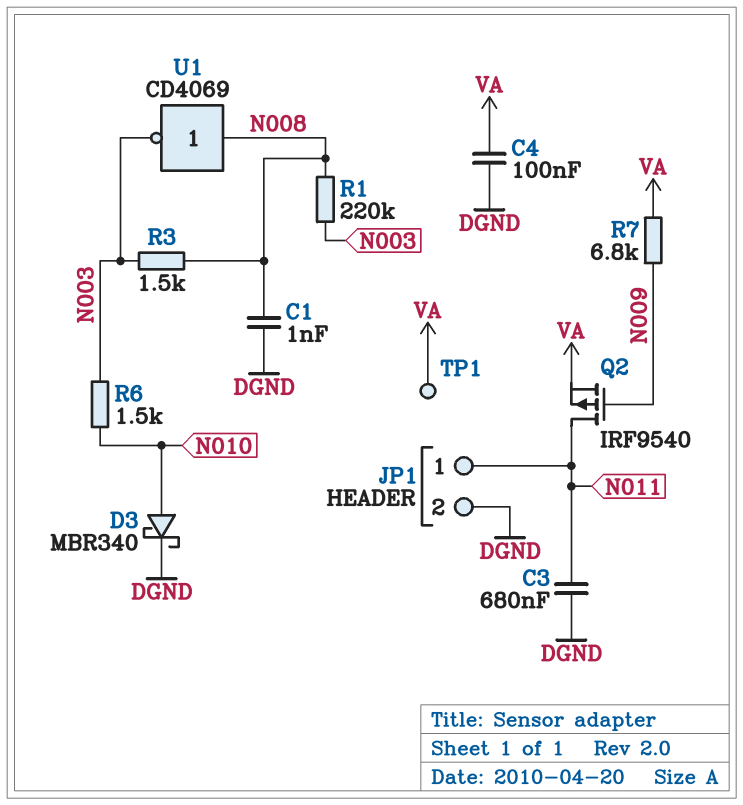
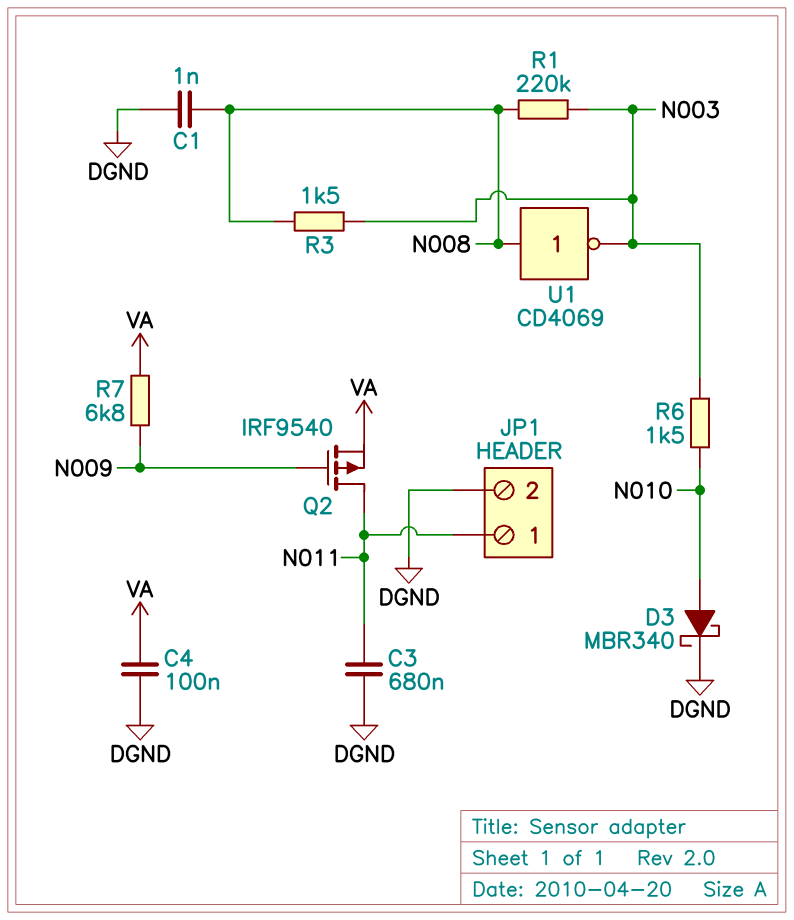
TP1: test point (VA) -> none

